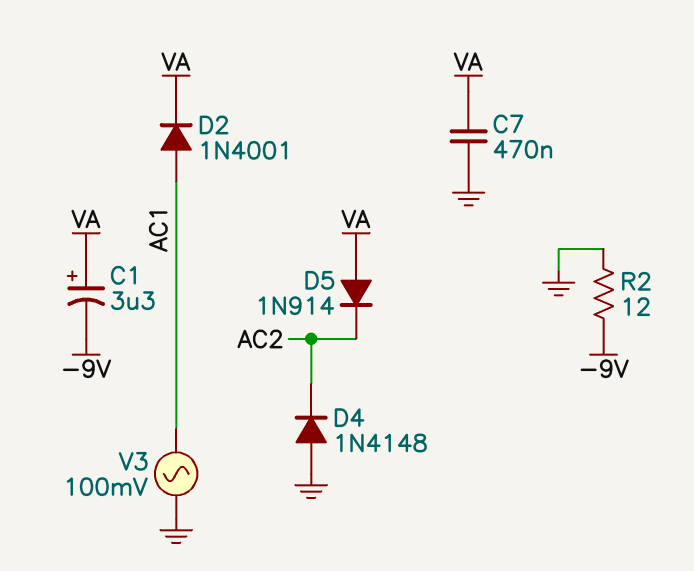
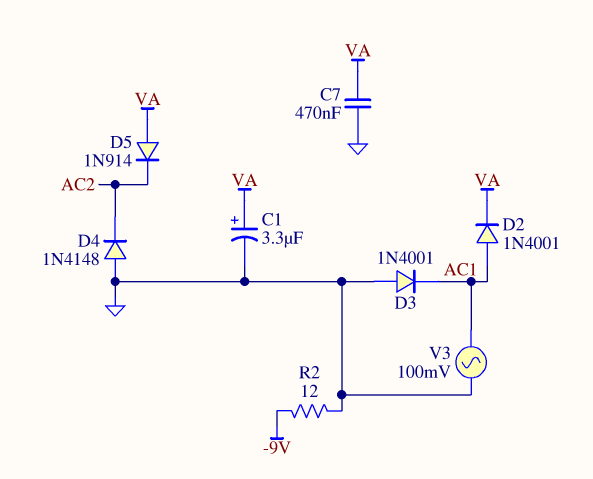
C1: 3.3uF (plus VA, minus -9V) -> 3.3uF (plus VA, minus GND)
D3: none -> diode 1N4001 (A GND, K AC1)

